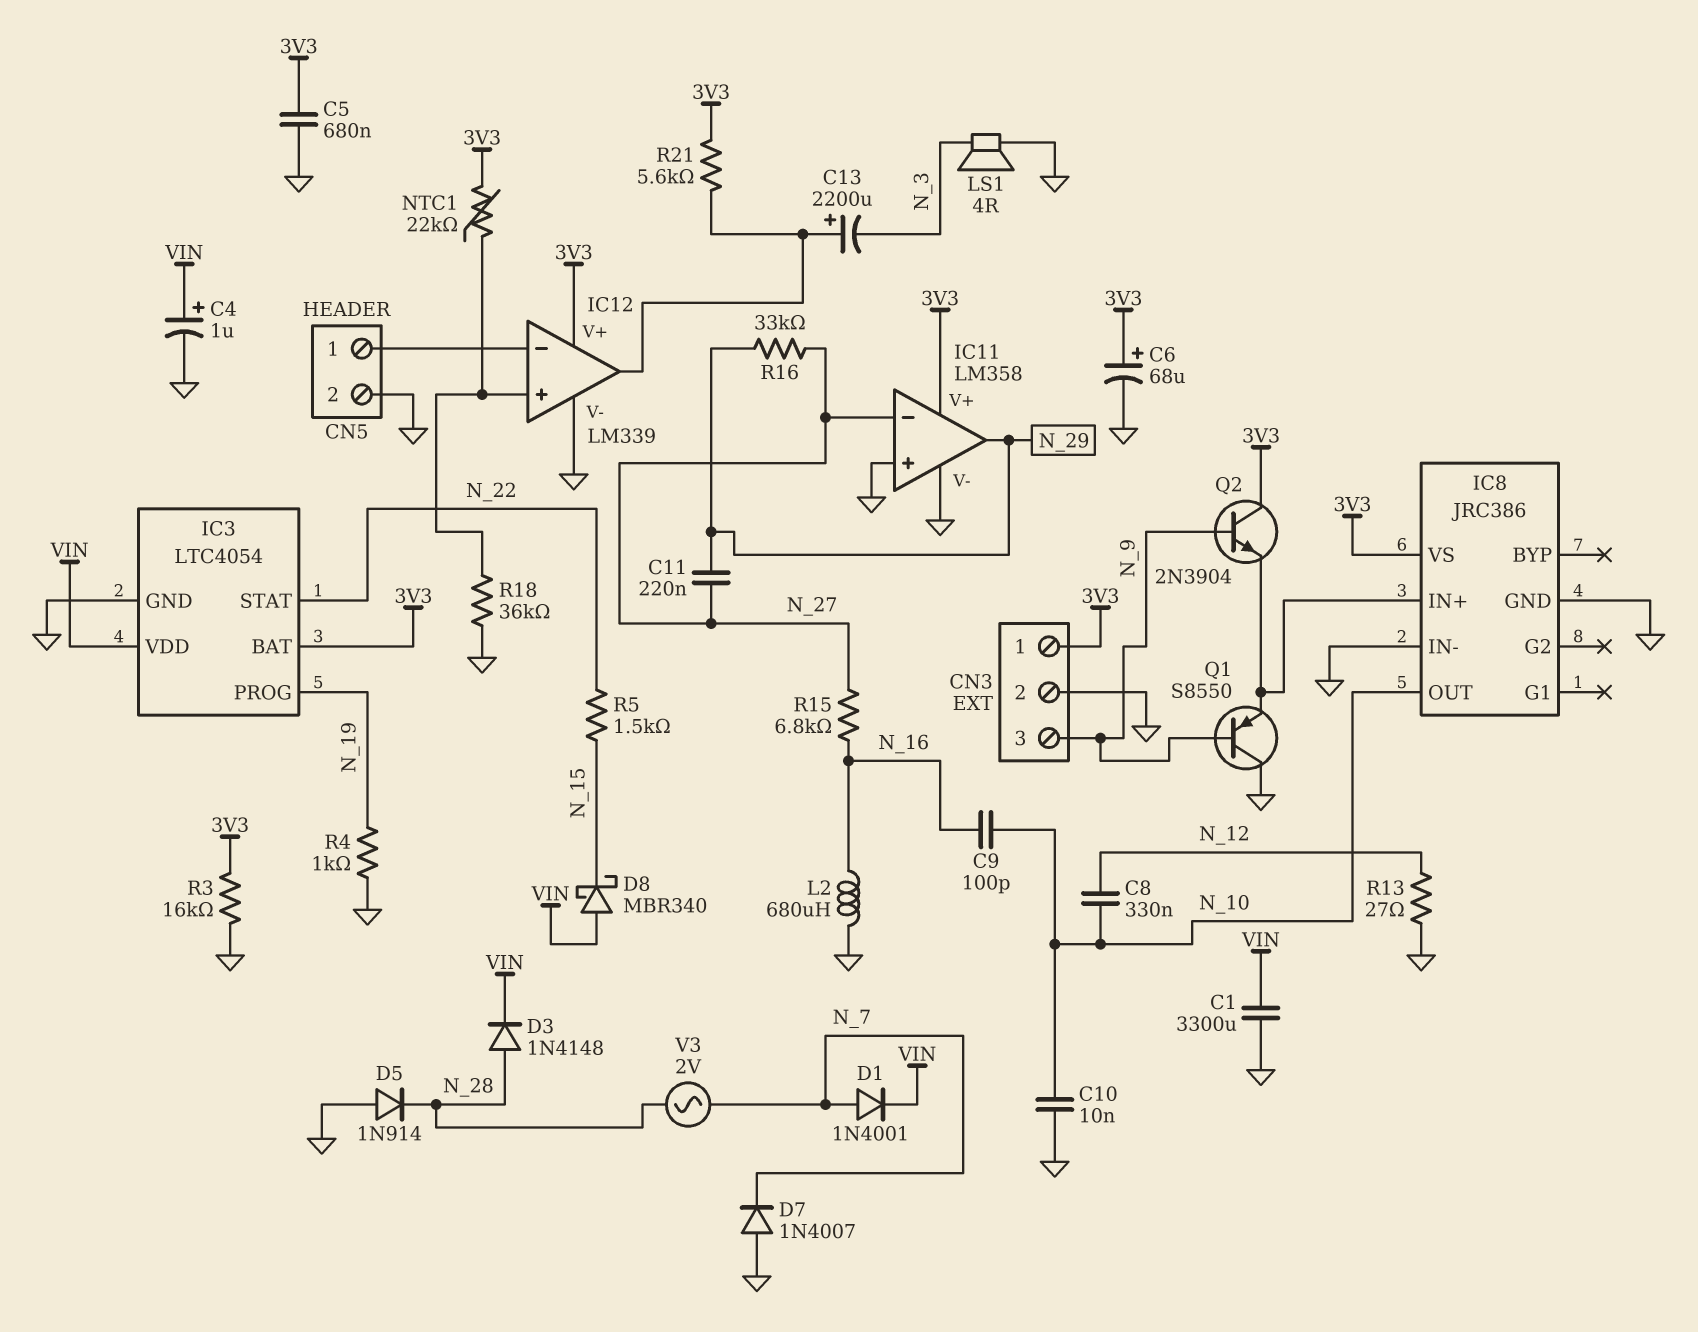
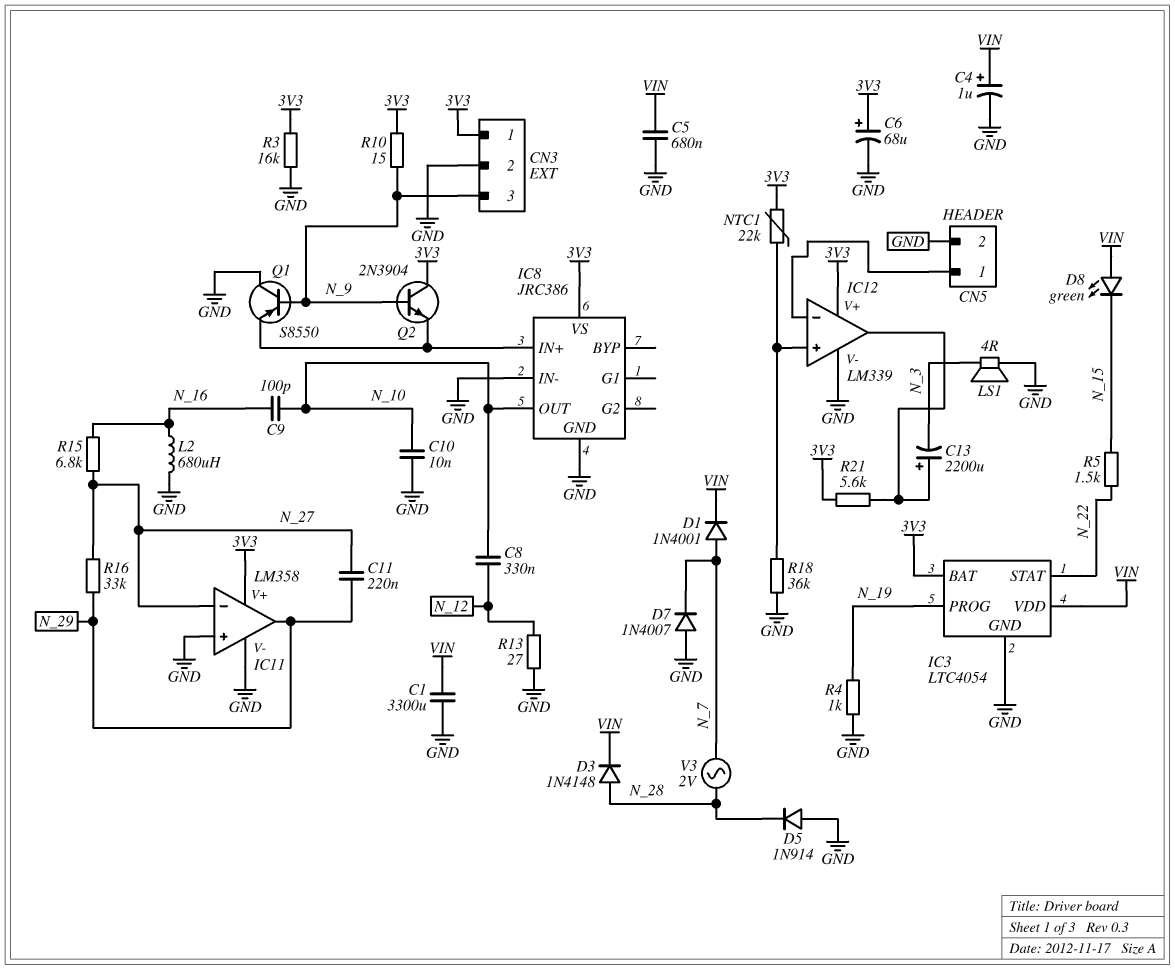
C5: 680nF (3V3, GND) -> 680nF (GND, VIN)
D8: schottky MBR340 (A VIN, K N_15) -> LED green (A VIN, K N_15)
R10: none -> 15 (3V3, N_9)

